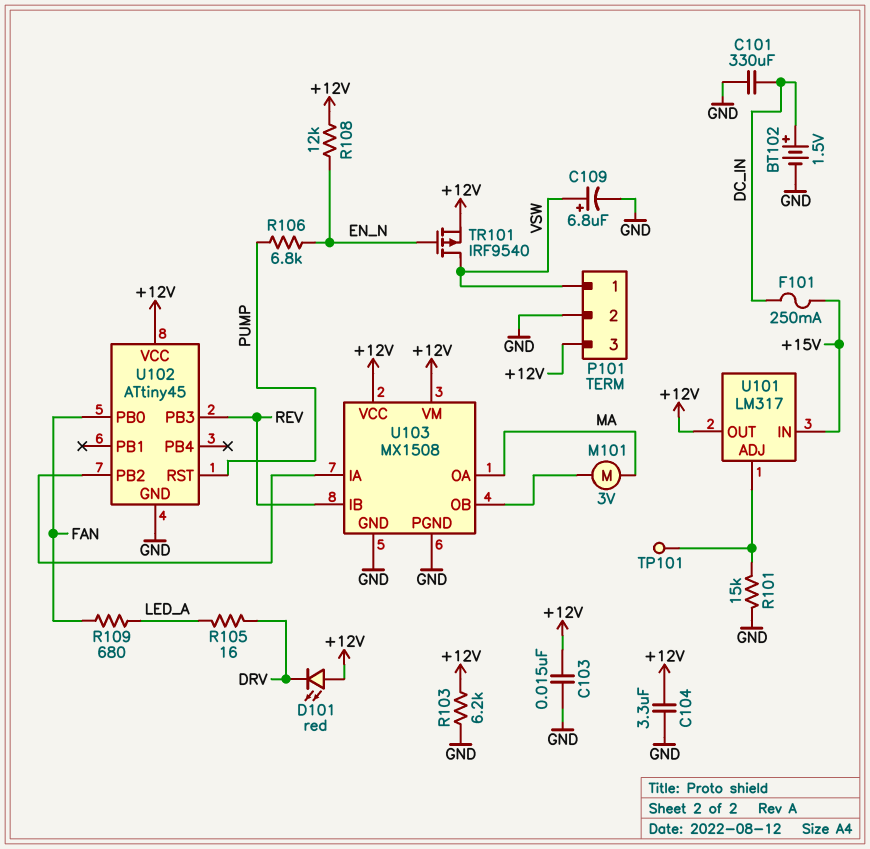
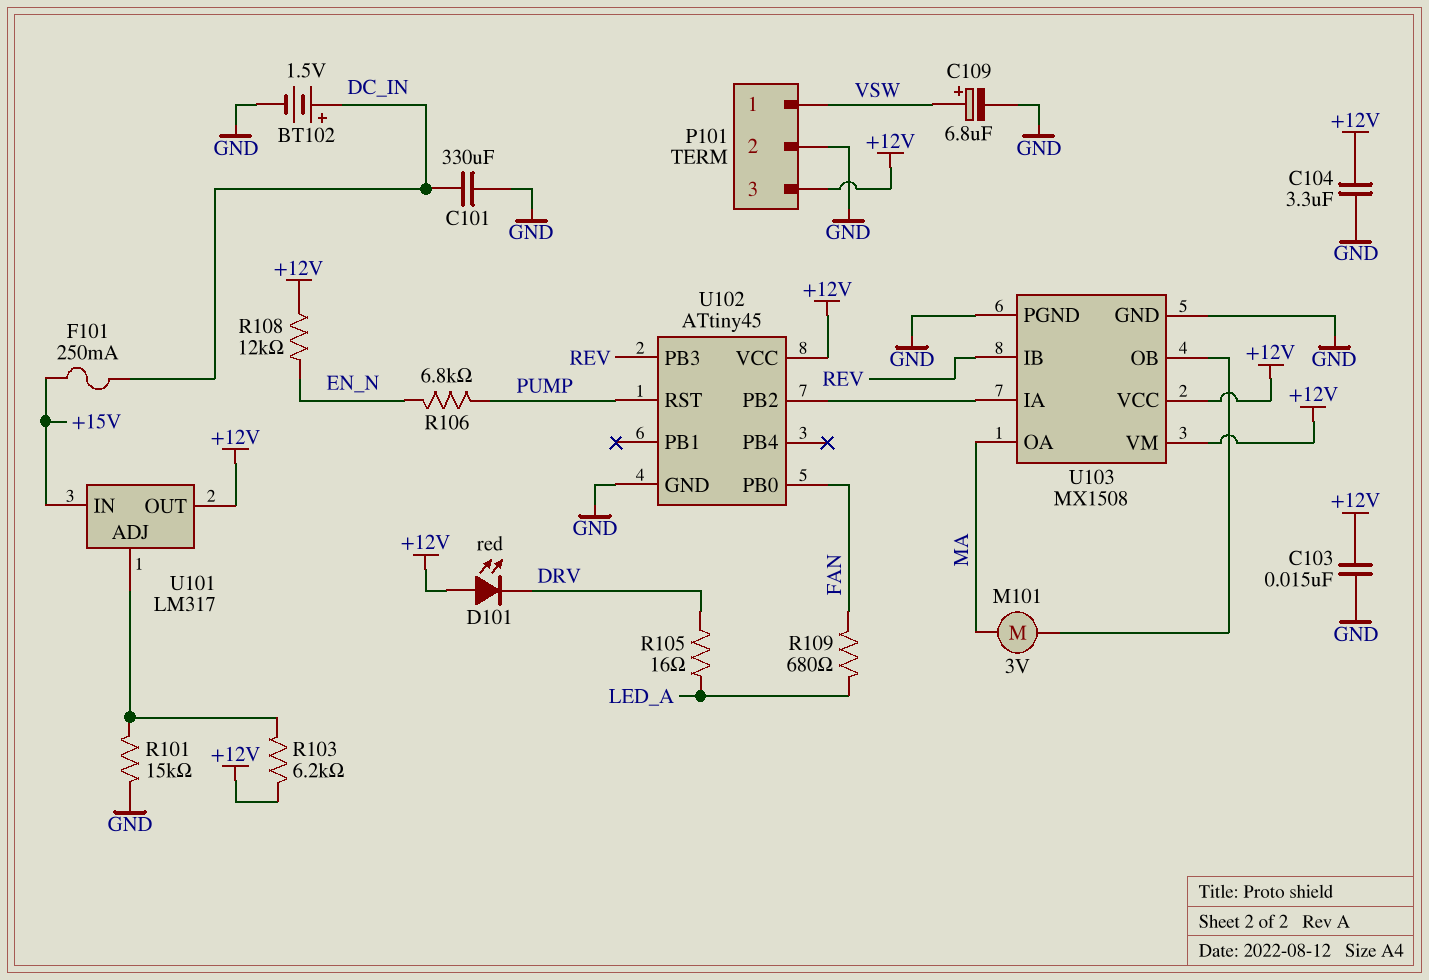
R103: 6.2k (+12V, GND) -> 6.2k (+12V, U101/ADJ)
TP101: test point (U101/ADJ) -> none
TR101: PMOS IRF9540 (G EN_N, D VSW, S +12V) -> none

